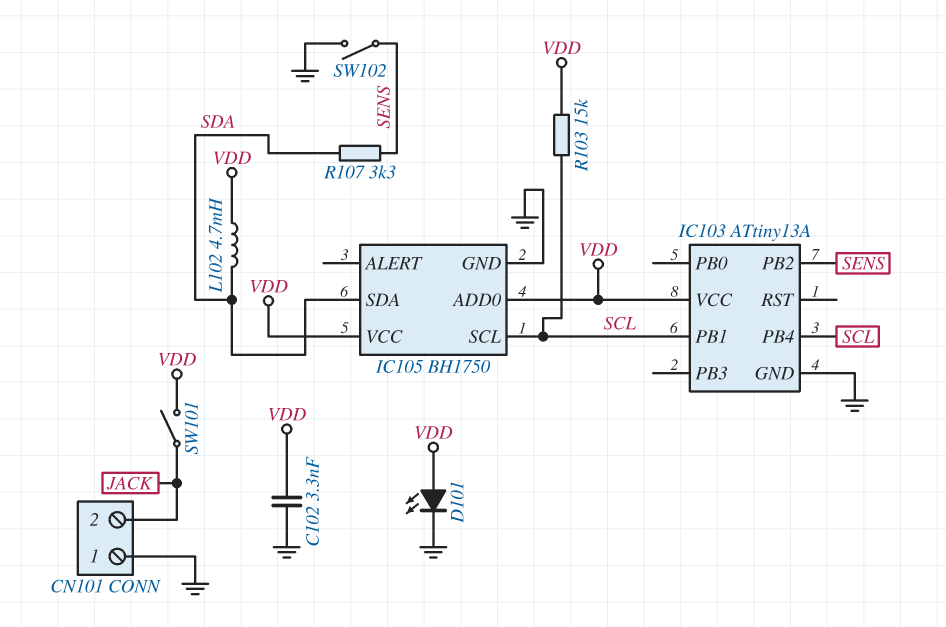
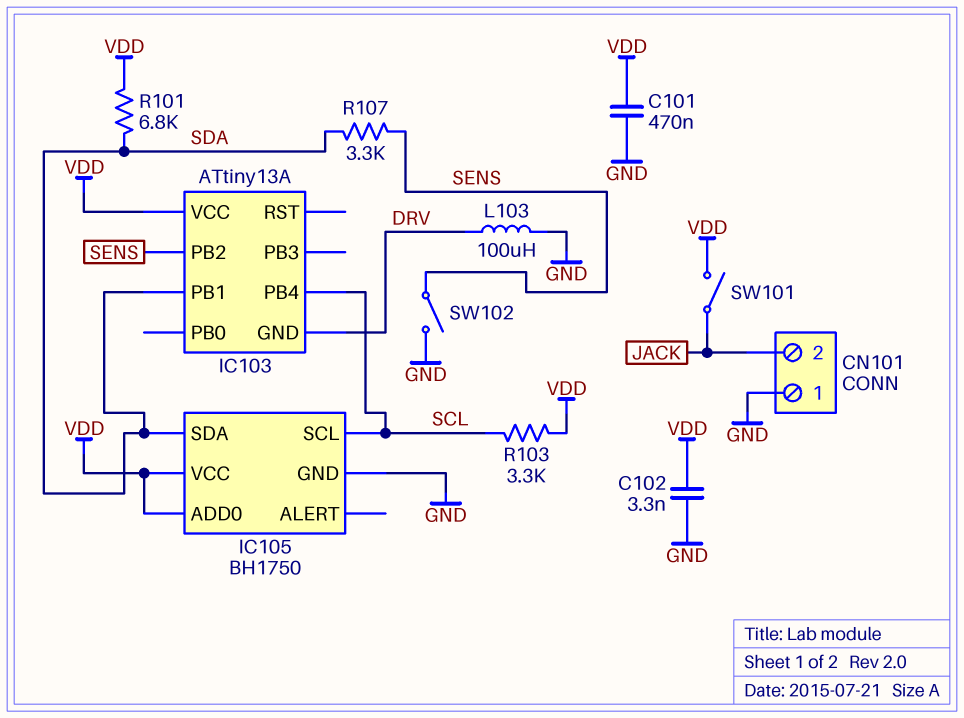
C101: none -> 470nF (GND, VDD)
D101: LED (A VDD, K GND) -> none
IC103 pin GND: GND -> DRV
IC103 pin PB1: SCL -> SDA
L102: 4.7mH (SDA, VDD) -> none
L103: none -> 100uH (DRV, GND)
R101: none -> 6.8k (SDA, VDD)
R103: 15k (SCL, VDD) -> 3.3k (SCL, VDD)

